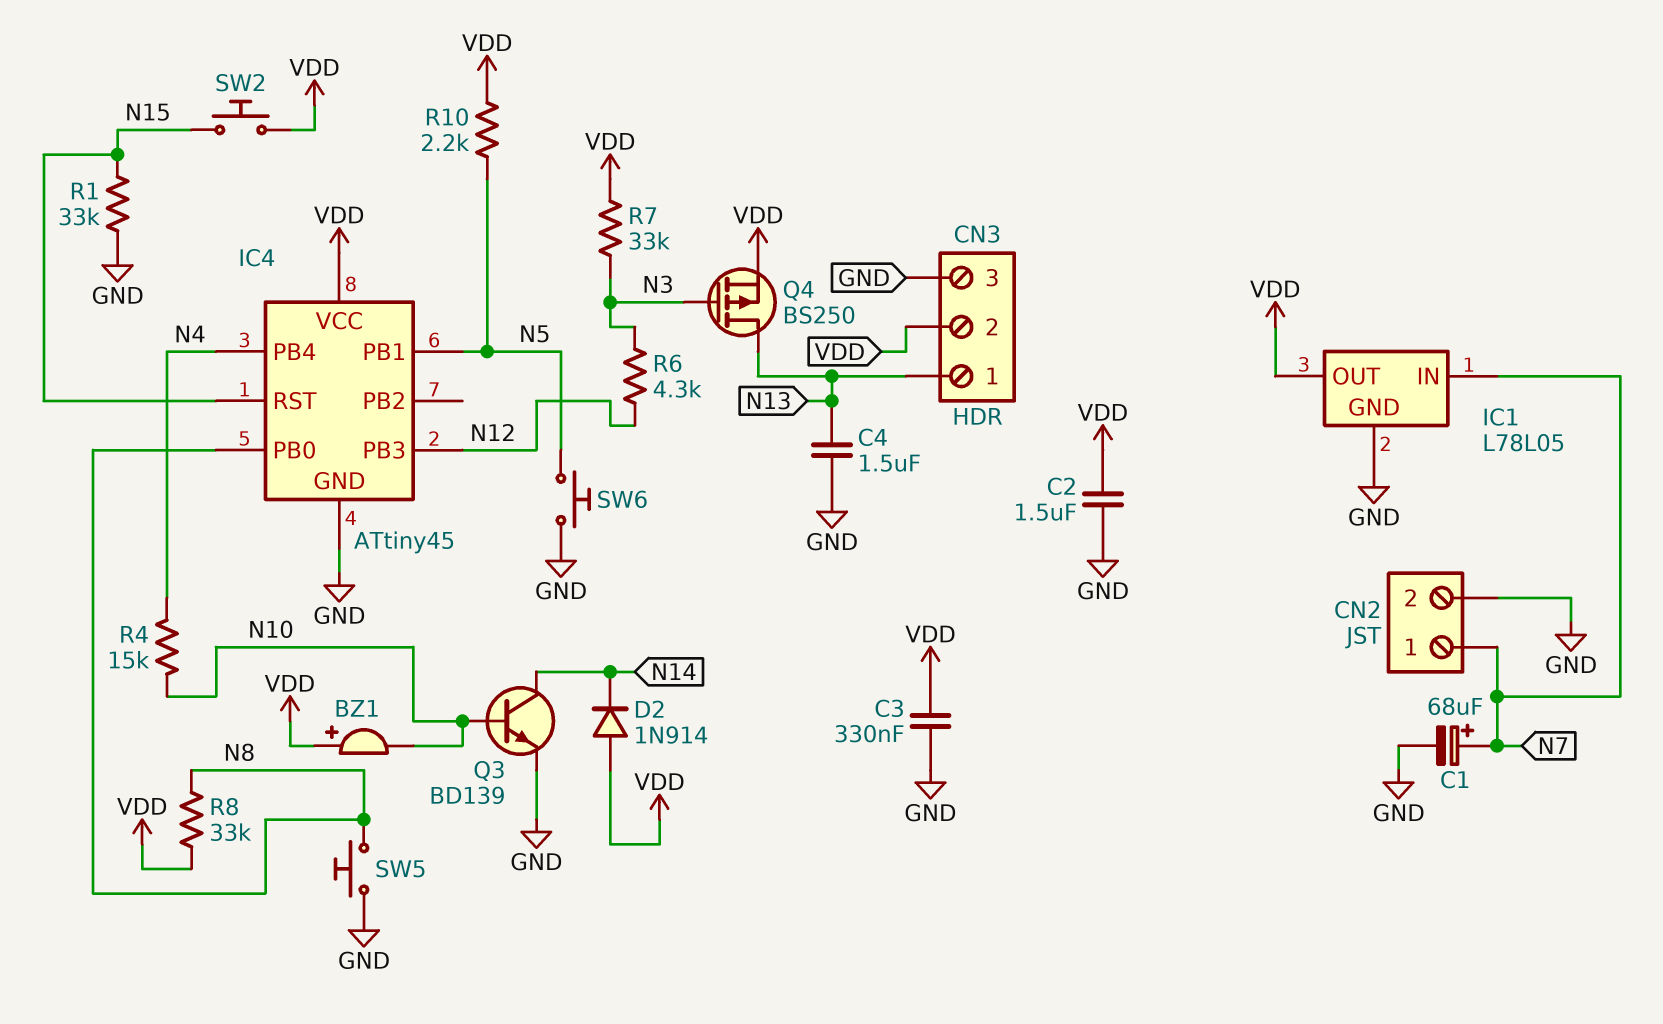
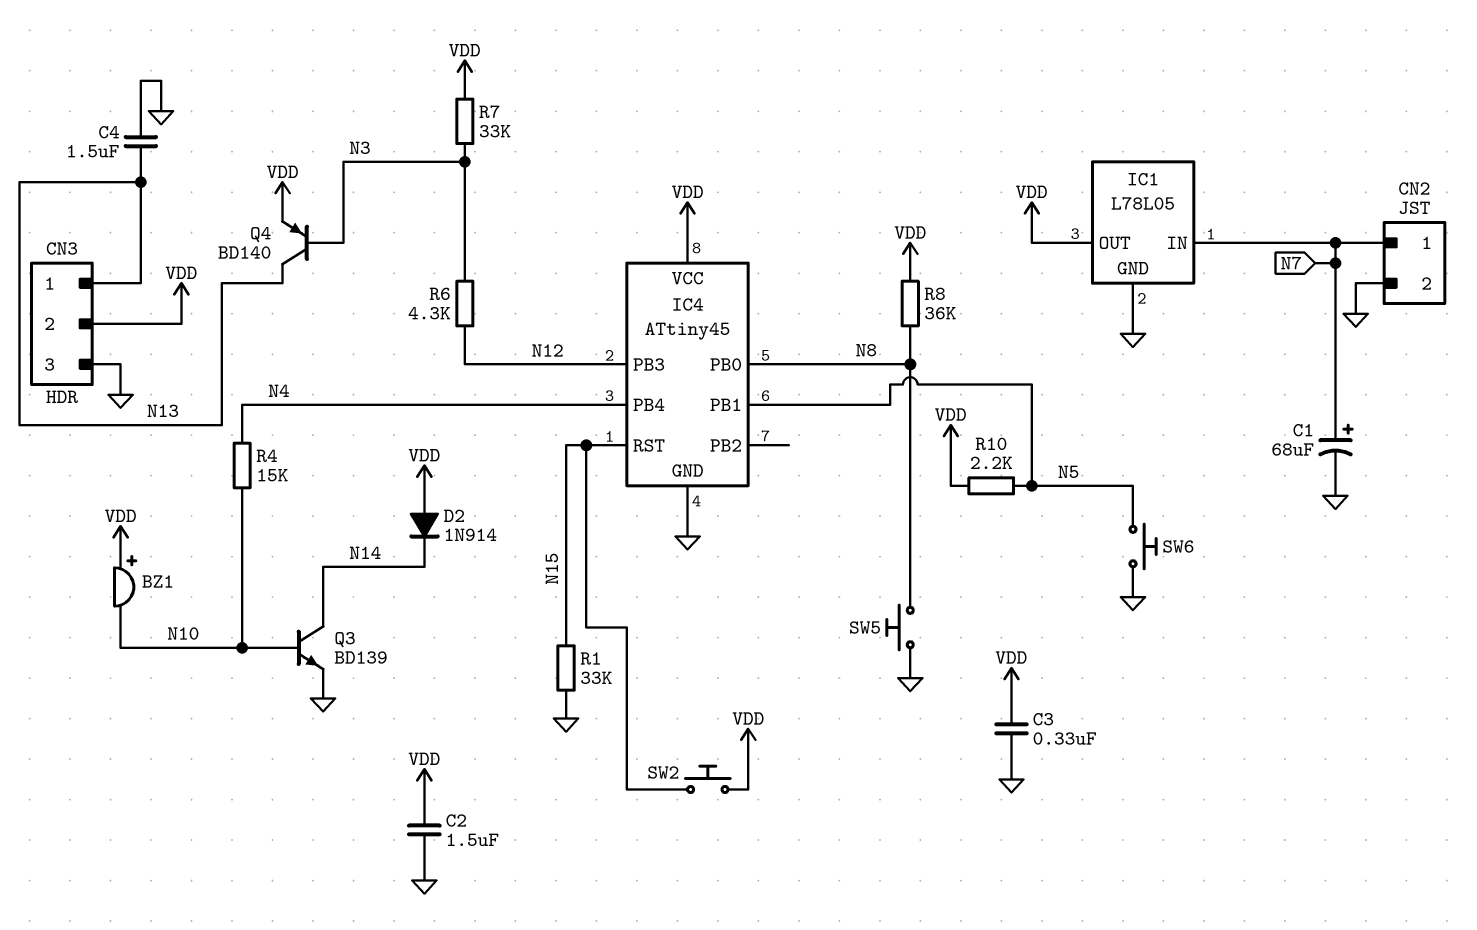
Q4: PMOS BS250 (G N3, D N13, S VDD) -> PNP BD140 (B N3, C N13, E VDD)
R8: 33k (N8, VDD) -> 36k (N8, VDD)

